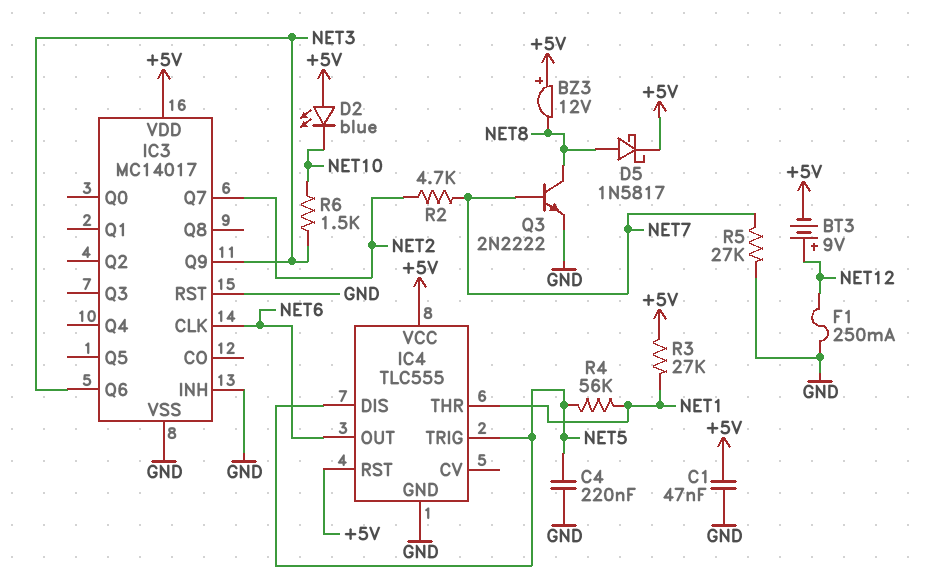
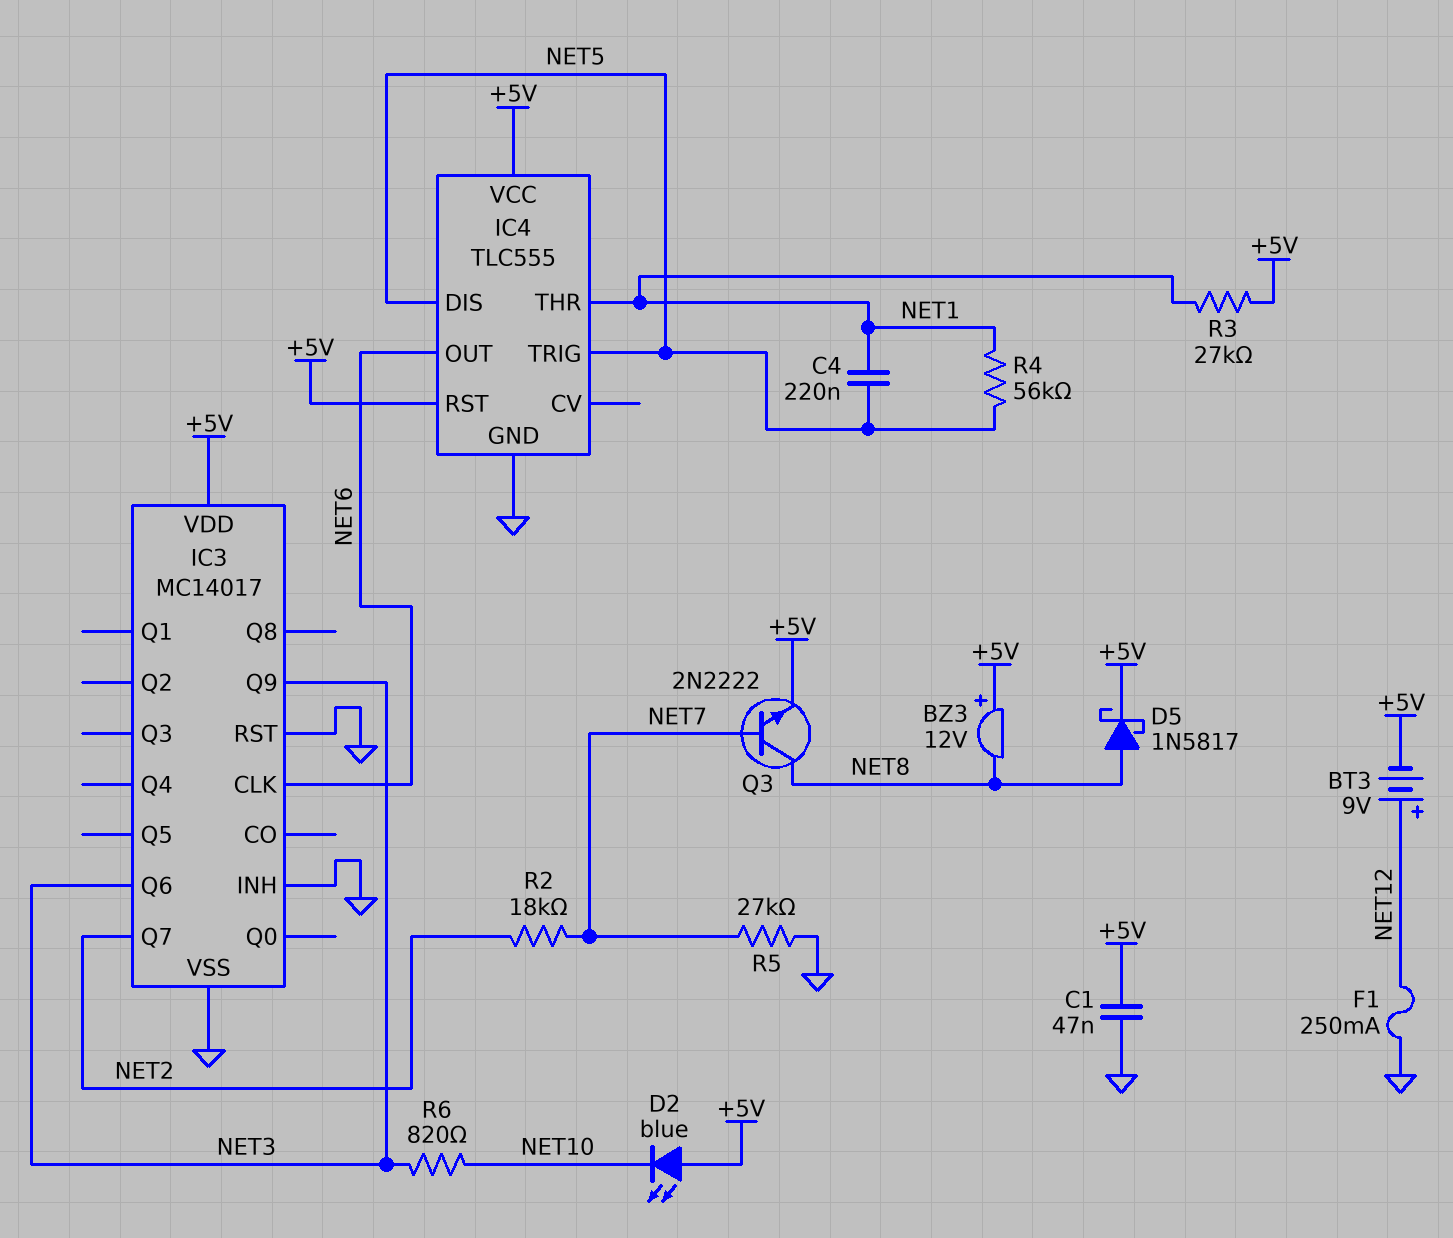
C4: 220nF (GND, NET5) -> 220nF (NET1, NET5)
Q3: NPN 2N2222 (B NET7, C NET8, E GND) -> NPN 2N2222 (B NET7, C NET8, E +5V)
R2: 4.7k (NET2, NET7) -> 18k (NET2, NET7)
R6: 1.5k (NET3, NET10) -> 820 (NET3, NET10)

